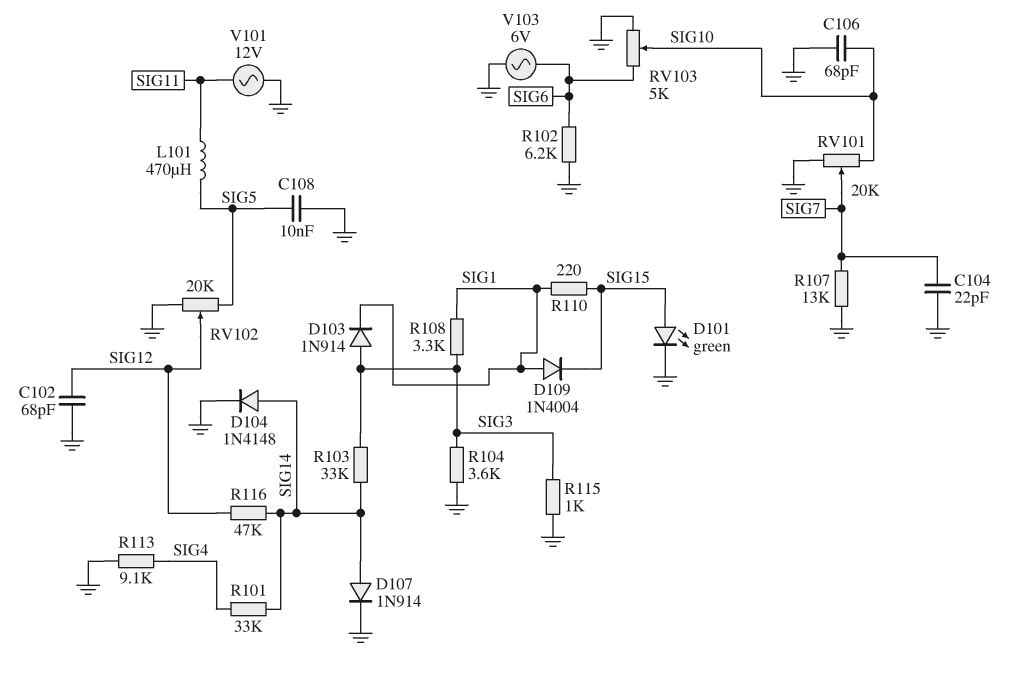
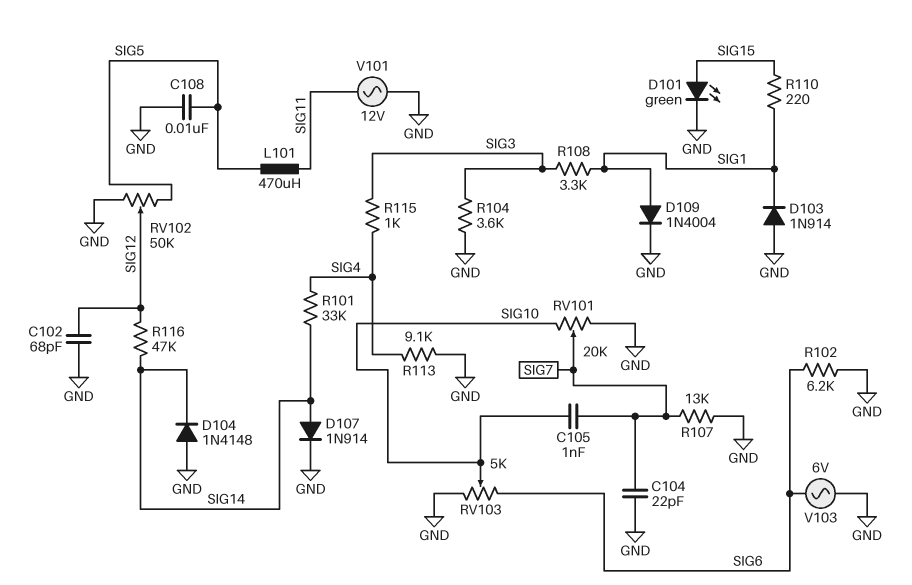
C105: none -> 1nF (SIG7, SIG10)
C106: 68pF (GND, SIG10) -> none
D103: diode 1N914 (A SIG3, K SIG1) -> diode 1N914 (A GND, K SIG1)
D104: diode 1N4148 (A SIG14, K GND) -> diode 1N4148 (A GND, K SIG14)
D109: diode 1N4004 (A SIG1, K SIG15) -> diode 1N4004 (A SIG1, K GND)
R103: 33k (SIG3, SIG14) -> none
R115: 1k (GND, SIG3) -> 1k (SIG3, SIG4)
RV102: 20k (GND, SIG5, wiper SIG12) -> 50k (GND, SIG5, wiper SIG12)

